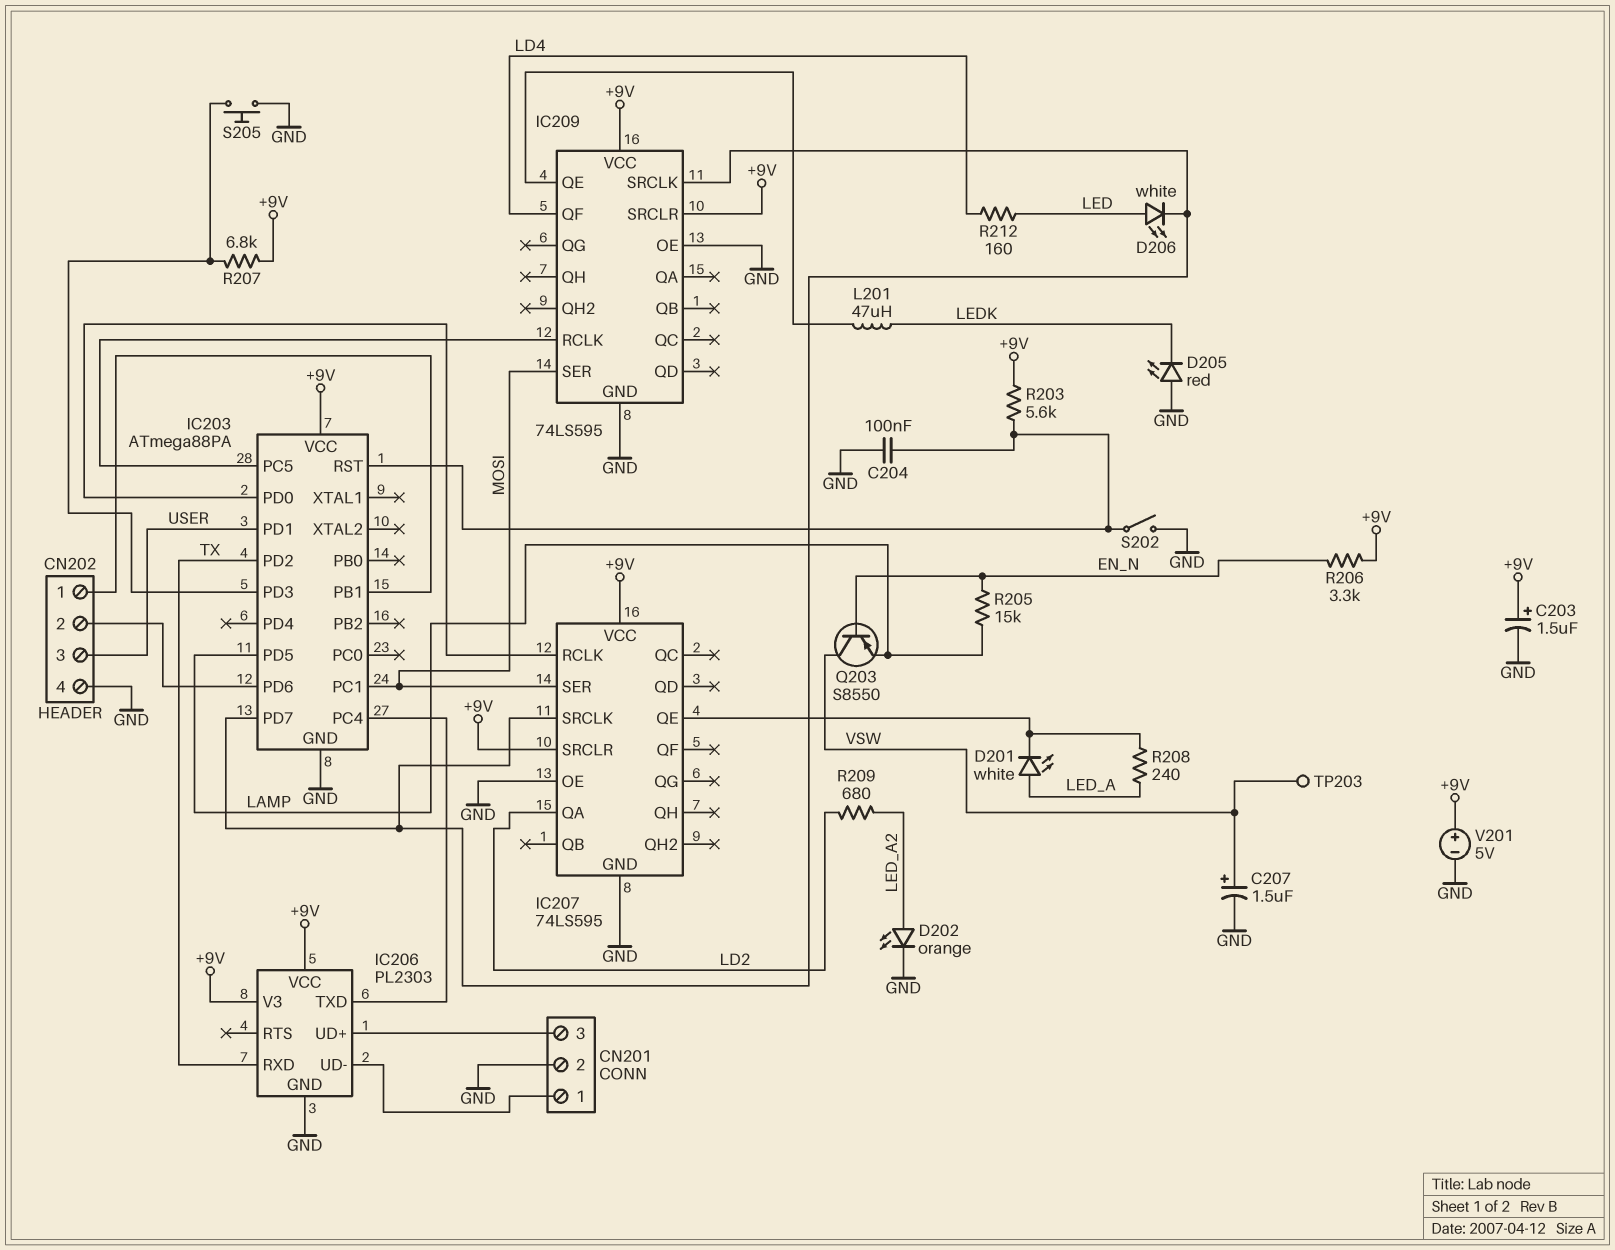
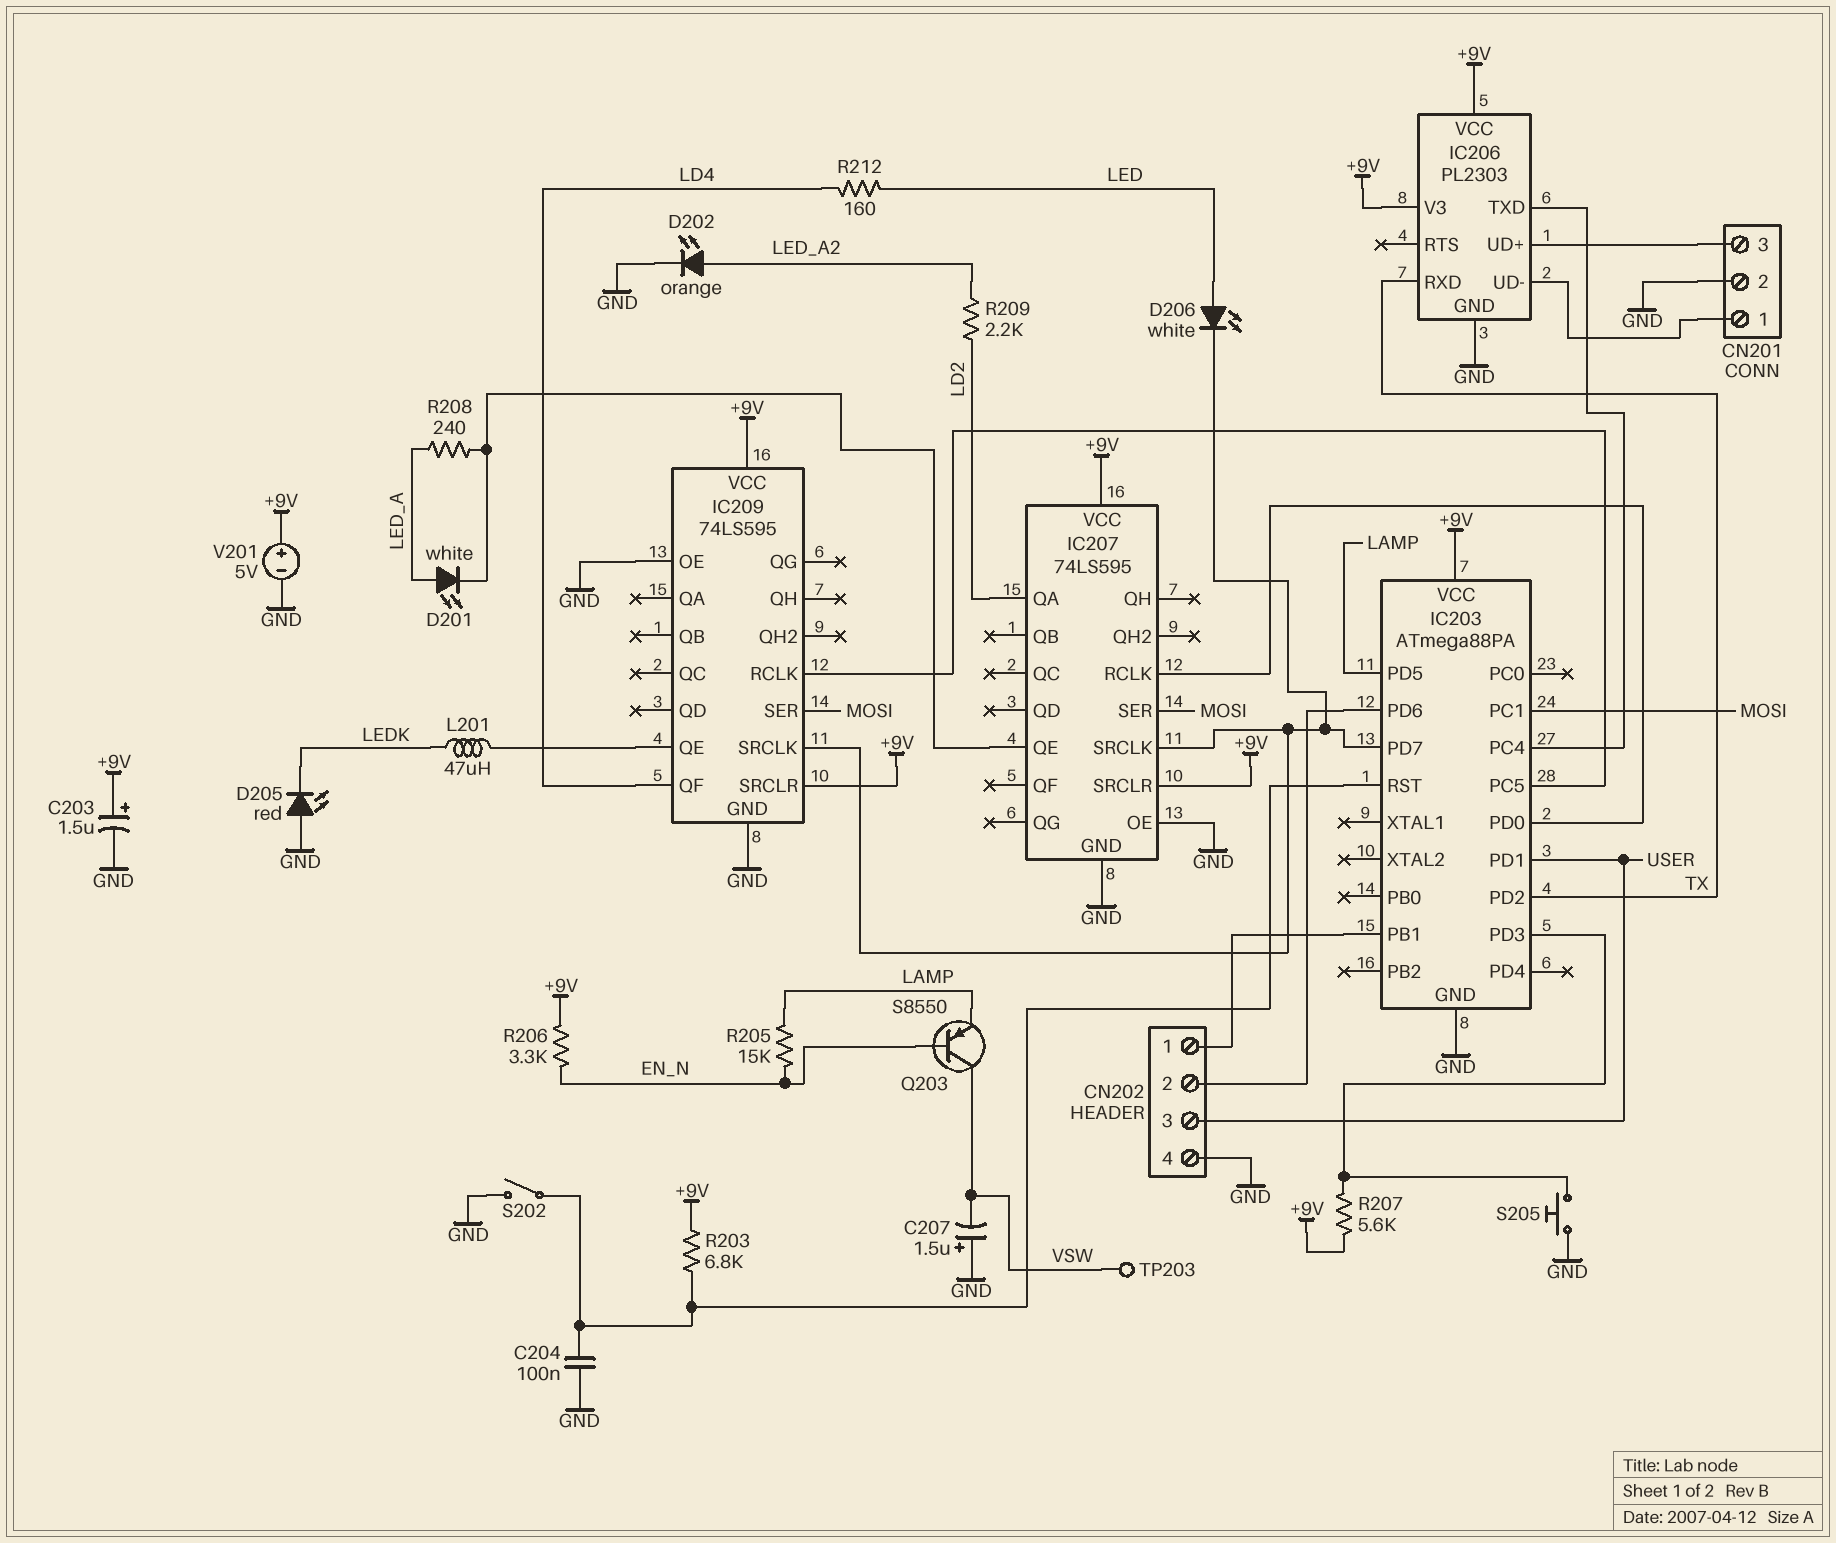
C207: 1.5uF (plus VSW, minus GND) -> 1.5uF (plus GND, minus VSW)
R203: 5.6k (+9V, IC203/RST) -> 6.8k (+9V, IC203/RST)
R207: 6.8k (+9V, IC203/PD3) -> 5.6k (+9V, IC203/PD3)
R209: 680 (LD2, LED_A2) -> 2.2k (LD2, LED_A2)

